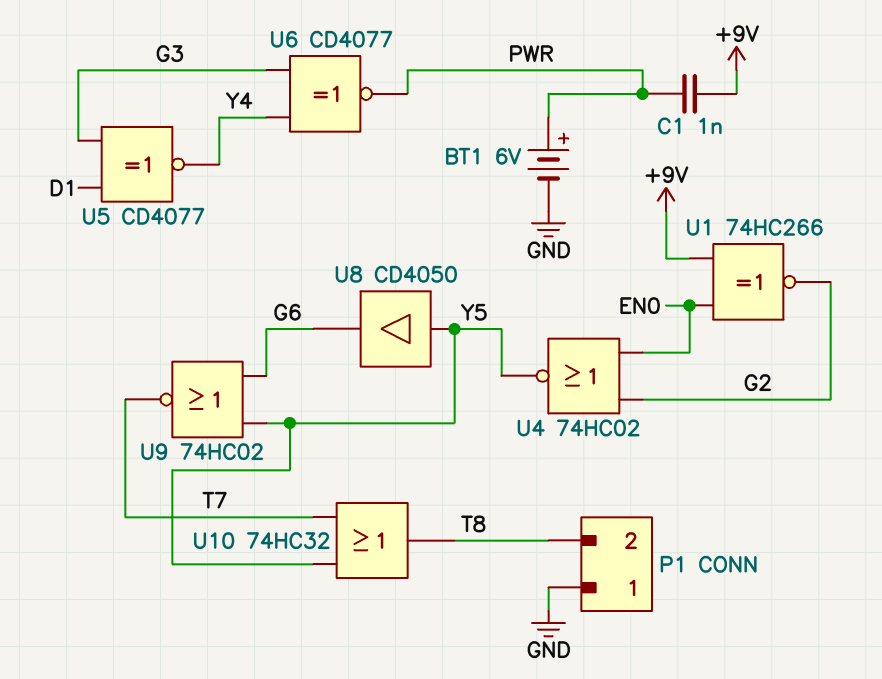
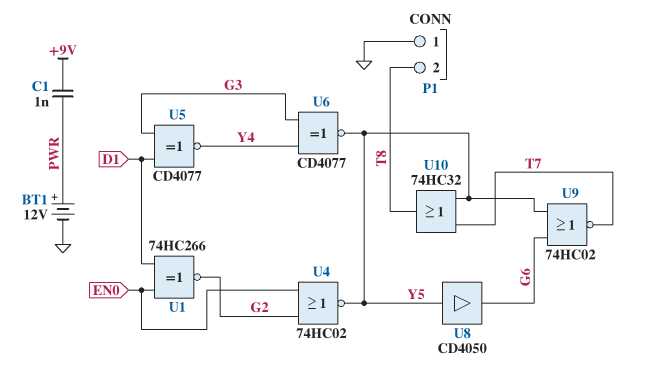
BT1: 6V (plus PWR, minus GND) -> 12V (plus PWR, minus GND)
U1: XNOR 74HC266 (in +9V, in EN0, out G2) -> XNOR 74HC266 (in D1, in EN0, out G2)
U6: XNOR CD4077 (in G3, in Y4, out PWR) -> XNOR CD4077 (in G3, in Y4, out Y5)

